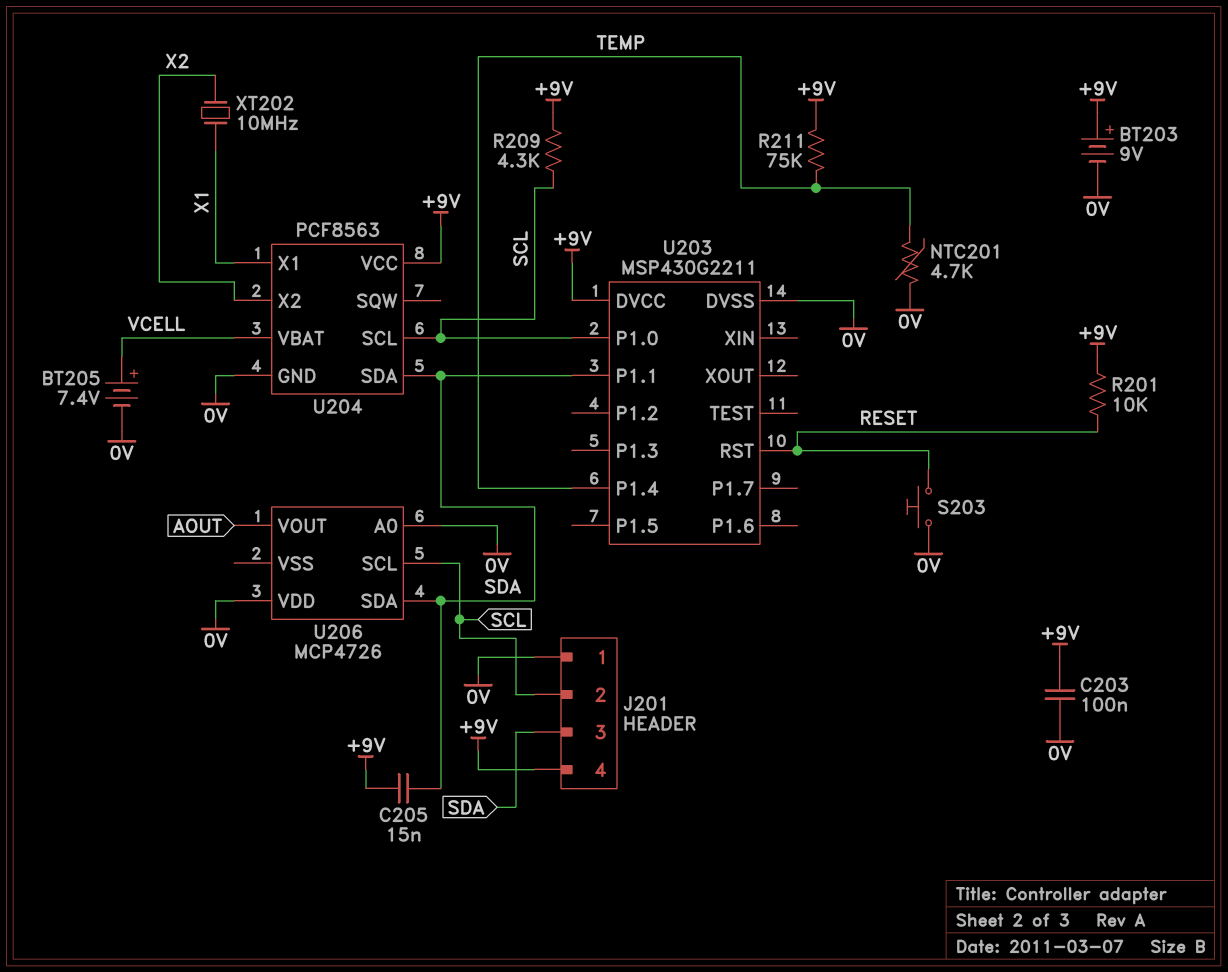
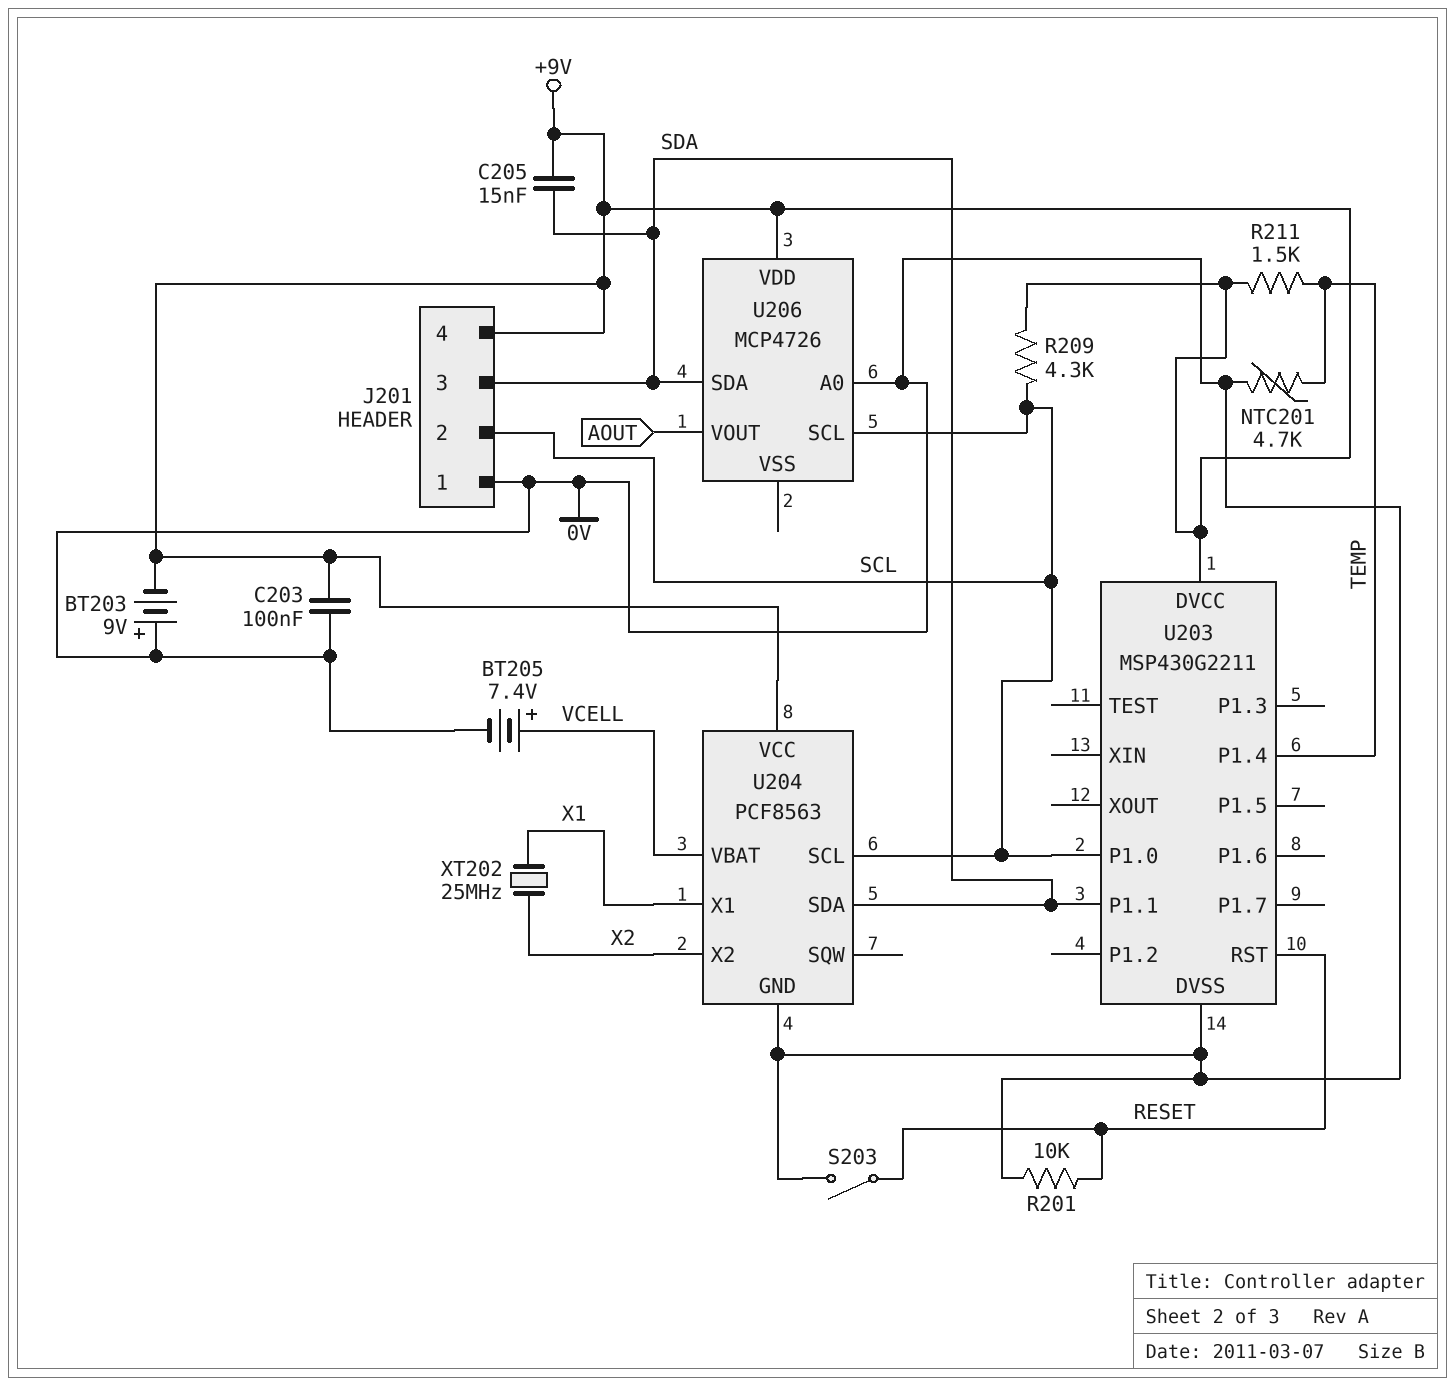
BT203: 9V (plus +9V, minus 0V) -> 9V (plus 0V, minus +9V)
R201: 10k (+9V, RESET) -> 10k (0V, RESET)
R211: 75k (+9V, TEMP) -> 1.5k (+9V, TEMP)
S203: button (0V, RESET) -> switch (0V, RESET)
U206 pin VDD: 0V -> +9V
XT202: 10MHz (X1, X2) -> 25MHz (X1, X2)

